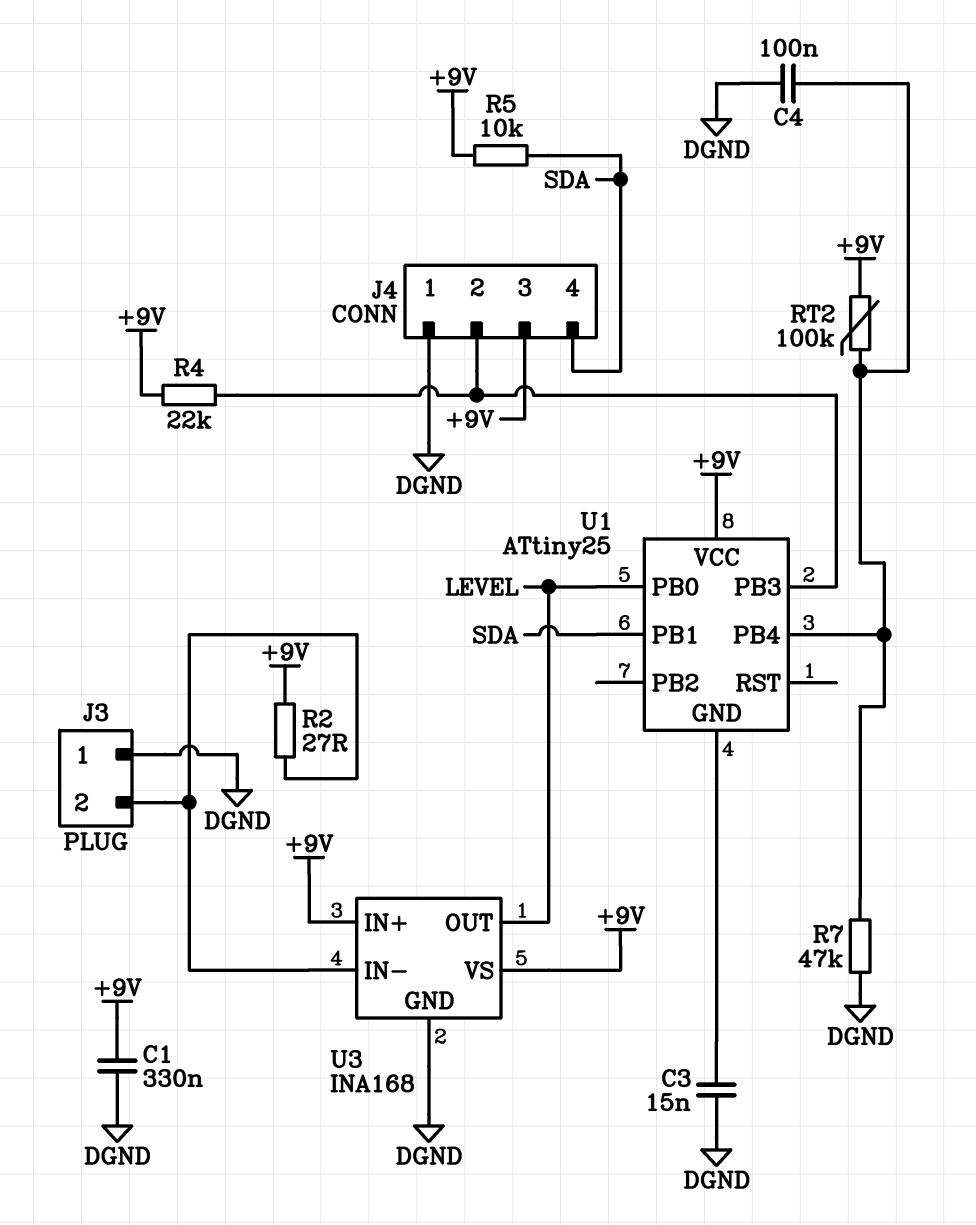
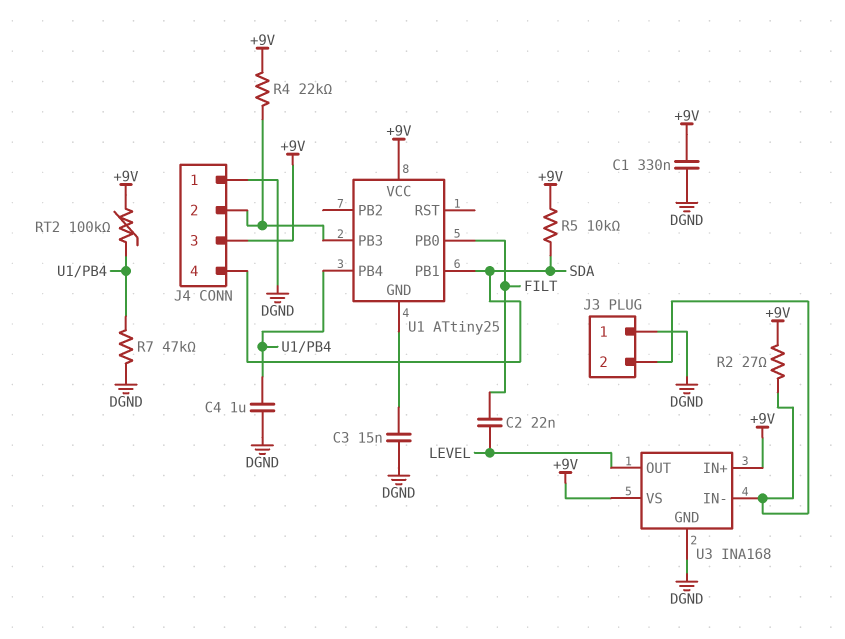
C2: none -> 22nF (FILT, LEVEL)
C4: 100nF (DGND, U1/PB4) -> 1uF (DGND, U1/PB4)
U1 pin PB0: LEVEL -> FILT

